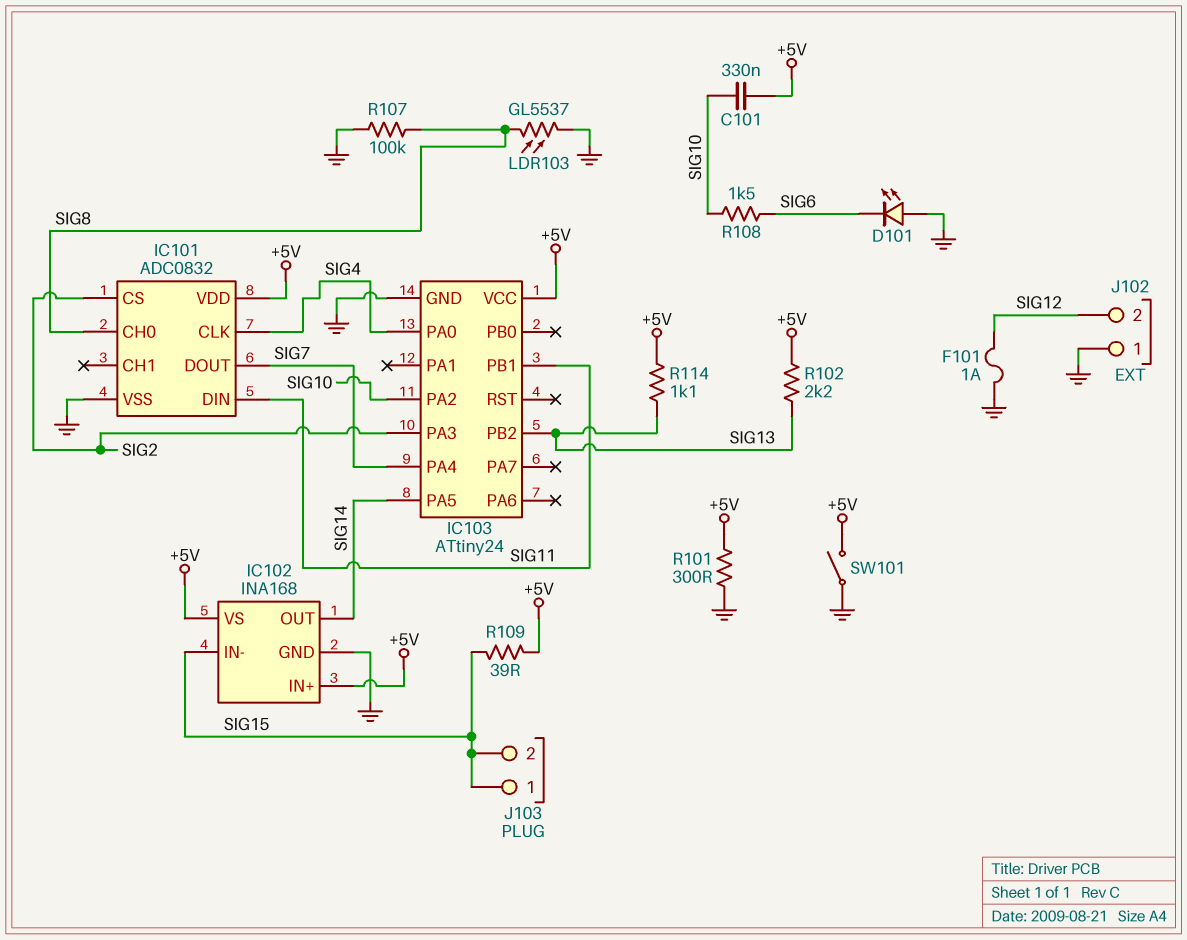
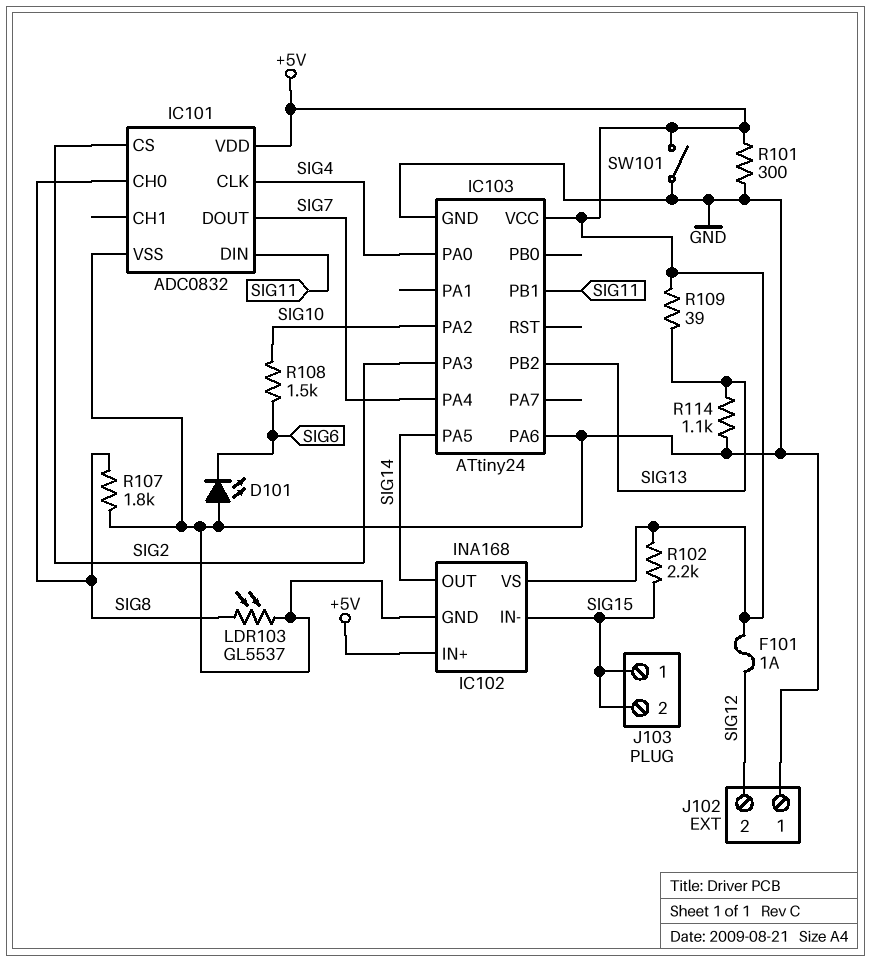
C101: 330nF (+5V, SIG10) -> none
F101: 1A (GND, SIG12) -> 1A (+5V, SIG12)
IC103 pin PA6: none -> GND
R102: 2.2k (+5V, SIG13) -> 2.2k (+5V, SIG15)
R107: 100k (GND, SIG8) -> 1.8k (GND, SIG8)
R109: 39 (+5V, SIG15) -> 39 (+5V, SIG13)
R114: 1.1k (+5V, SIG13) -> 1.1k (GND, SIG13)

